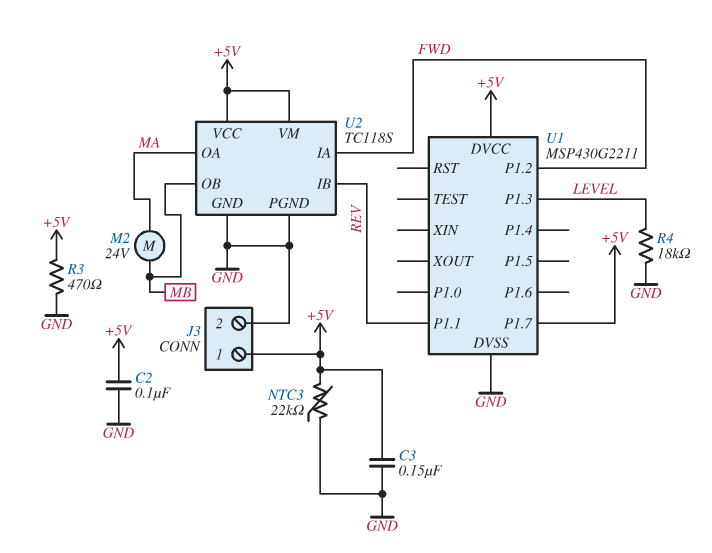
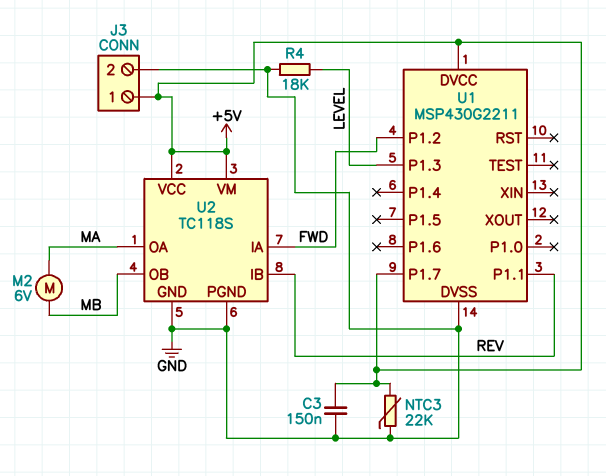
C2: 100nF (+5V, GND) -> none
M2: motor 24V (MA, MB) -> motor 6V (MA, MB)
R3: 470 (+5V, GND) -> none

